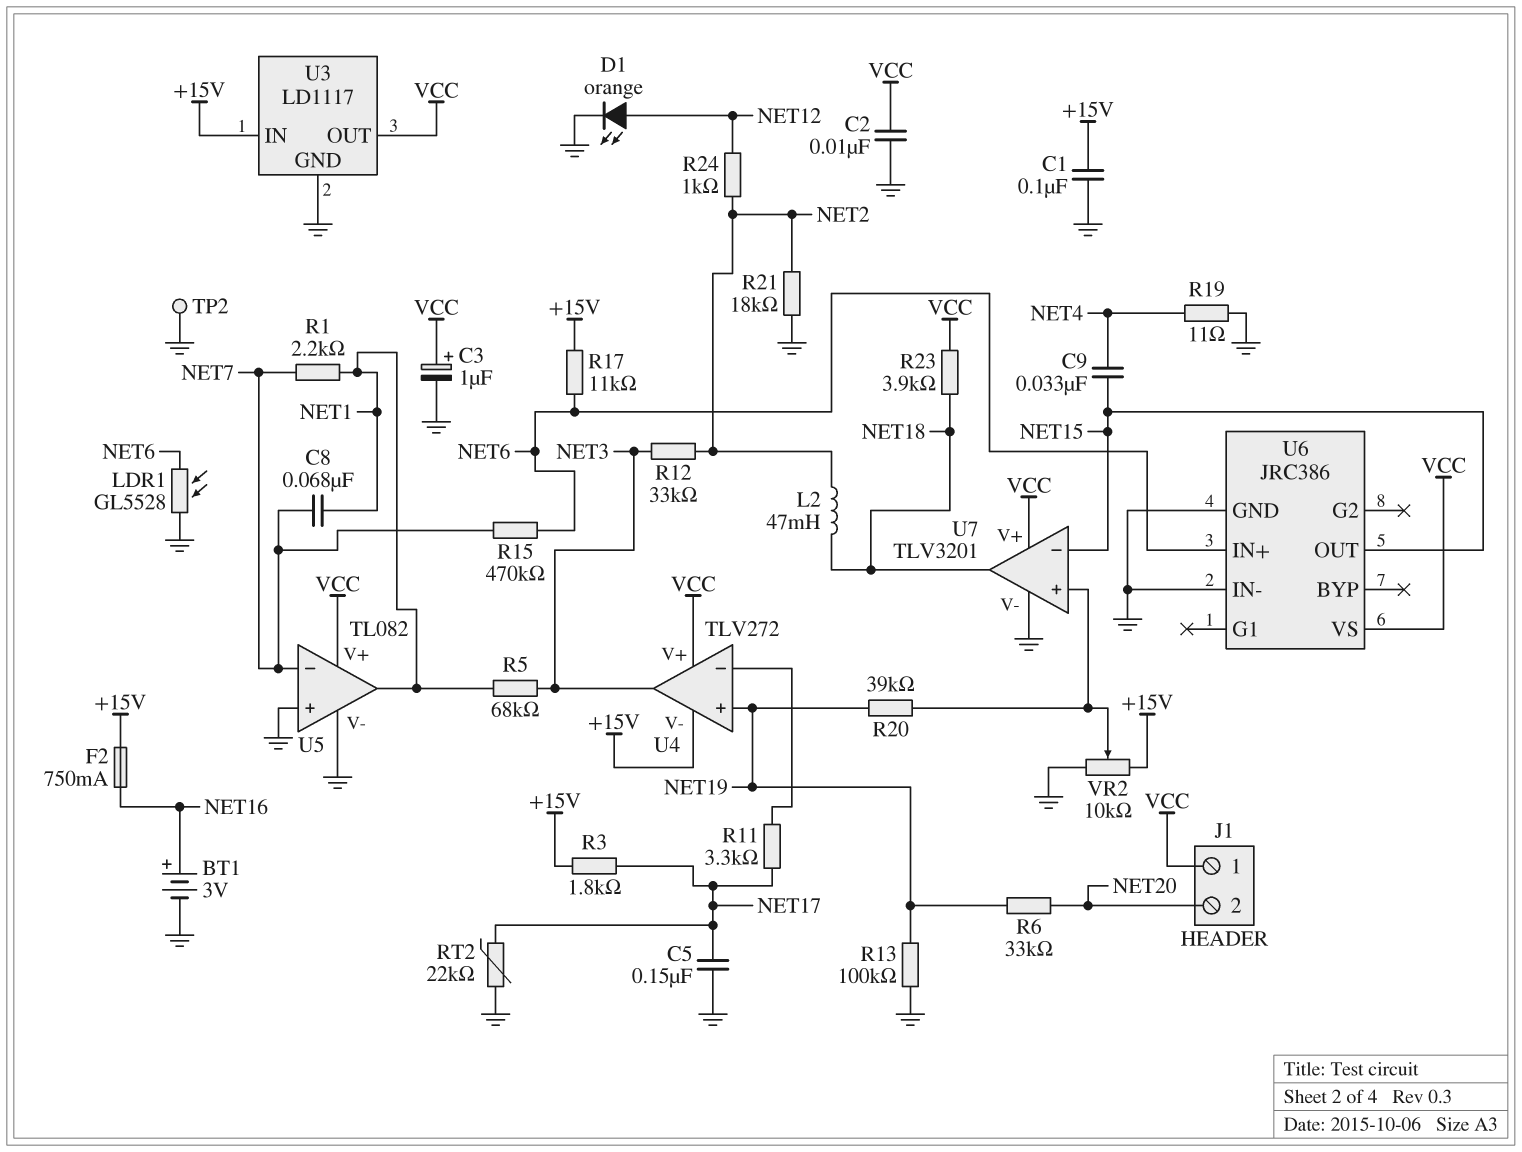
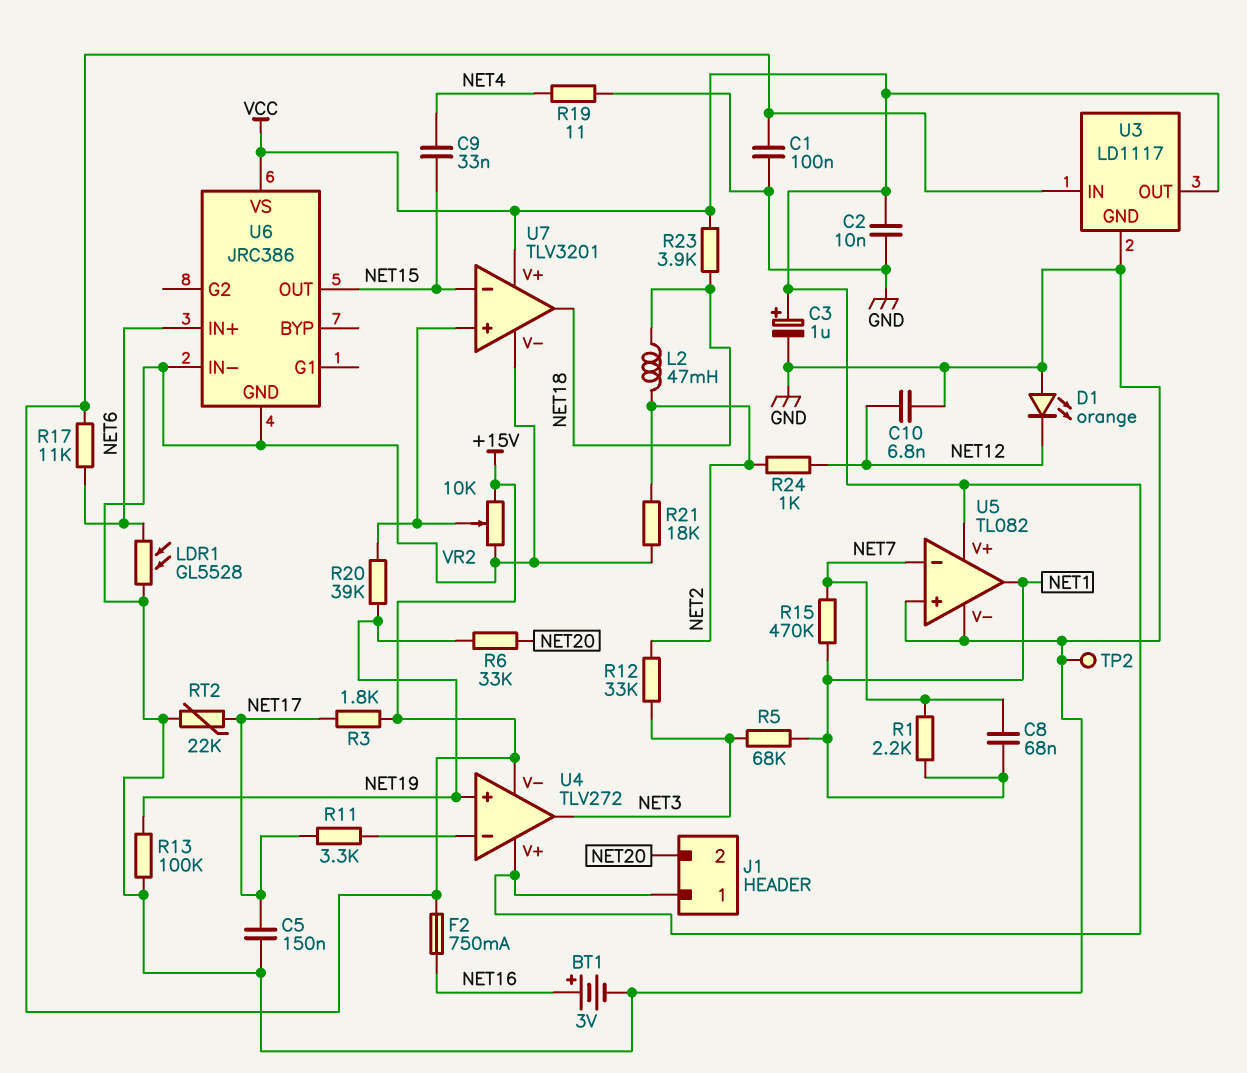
C10: none -> 6.8nF (GND, NET12)
D1: LED orange (A NET12, K GND) -> LED orange (A GND, K NET12)
R15: 470k (NET6, NET7) -> 470k (NET1, NET7)

